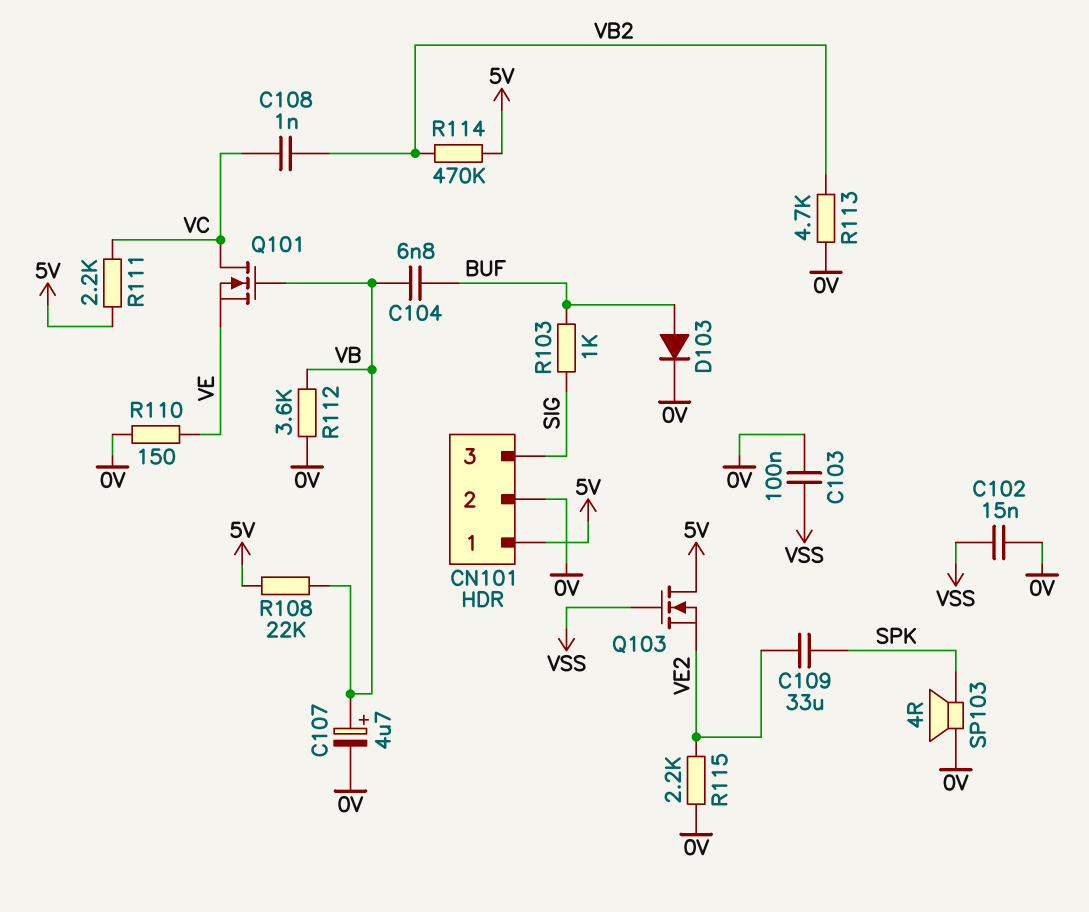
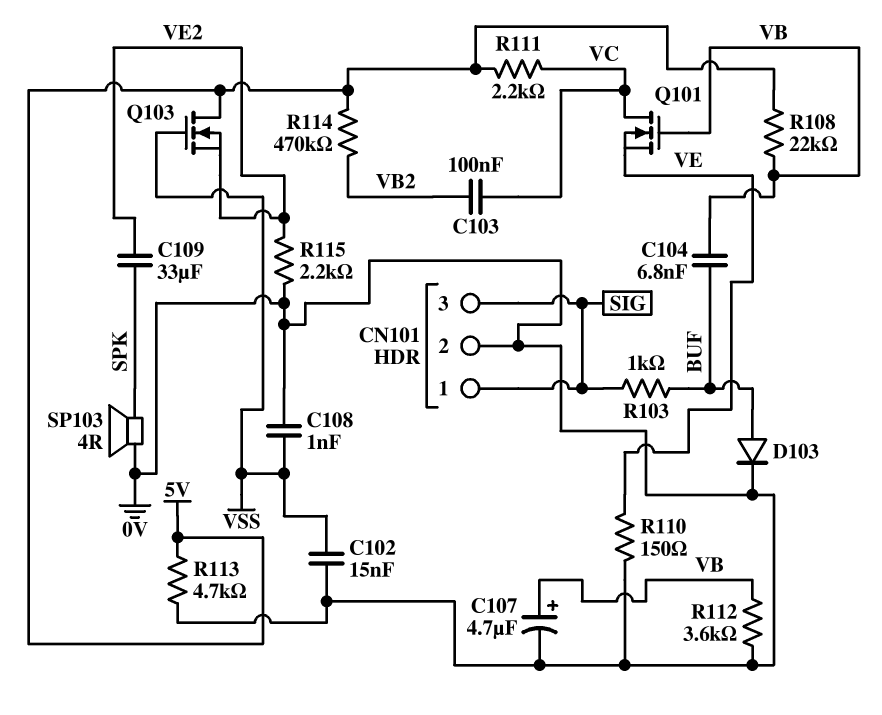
C103: 100nF (0V, VSS) -> 100nF (VB2, VC)
C108: 1nF (VB2, VC) -> 1nF (0V, VSS)
CN101 pin 1: 5V -> SIG
R113: 4.7k (0V, VB2) -> 4.7k (0V, 5V)

